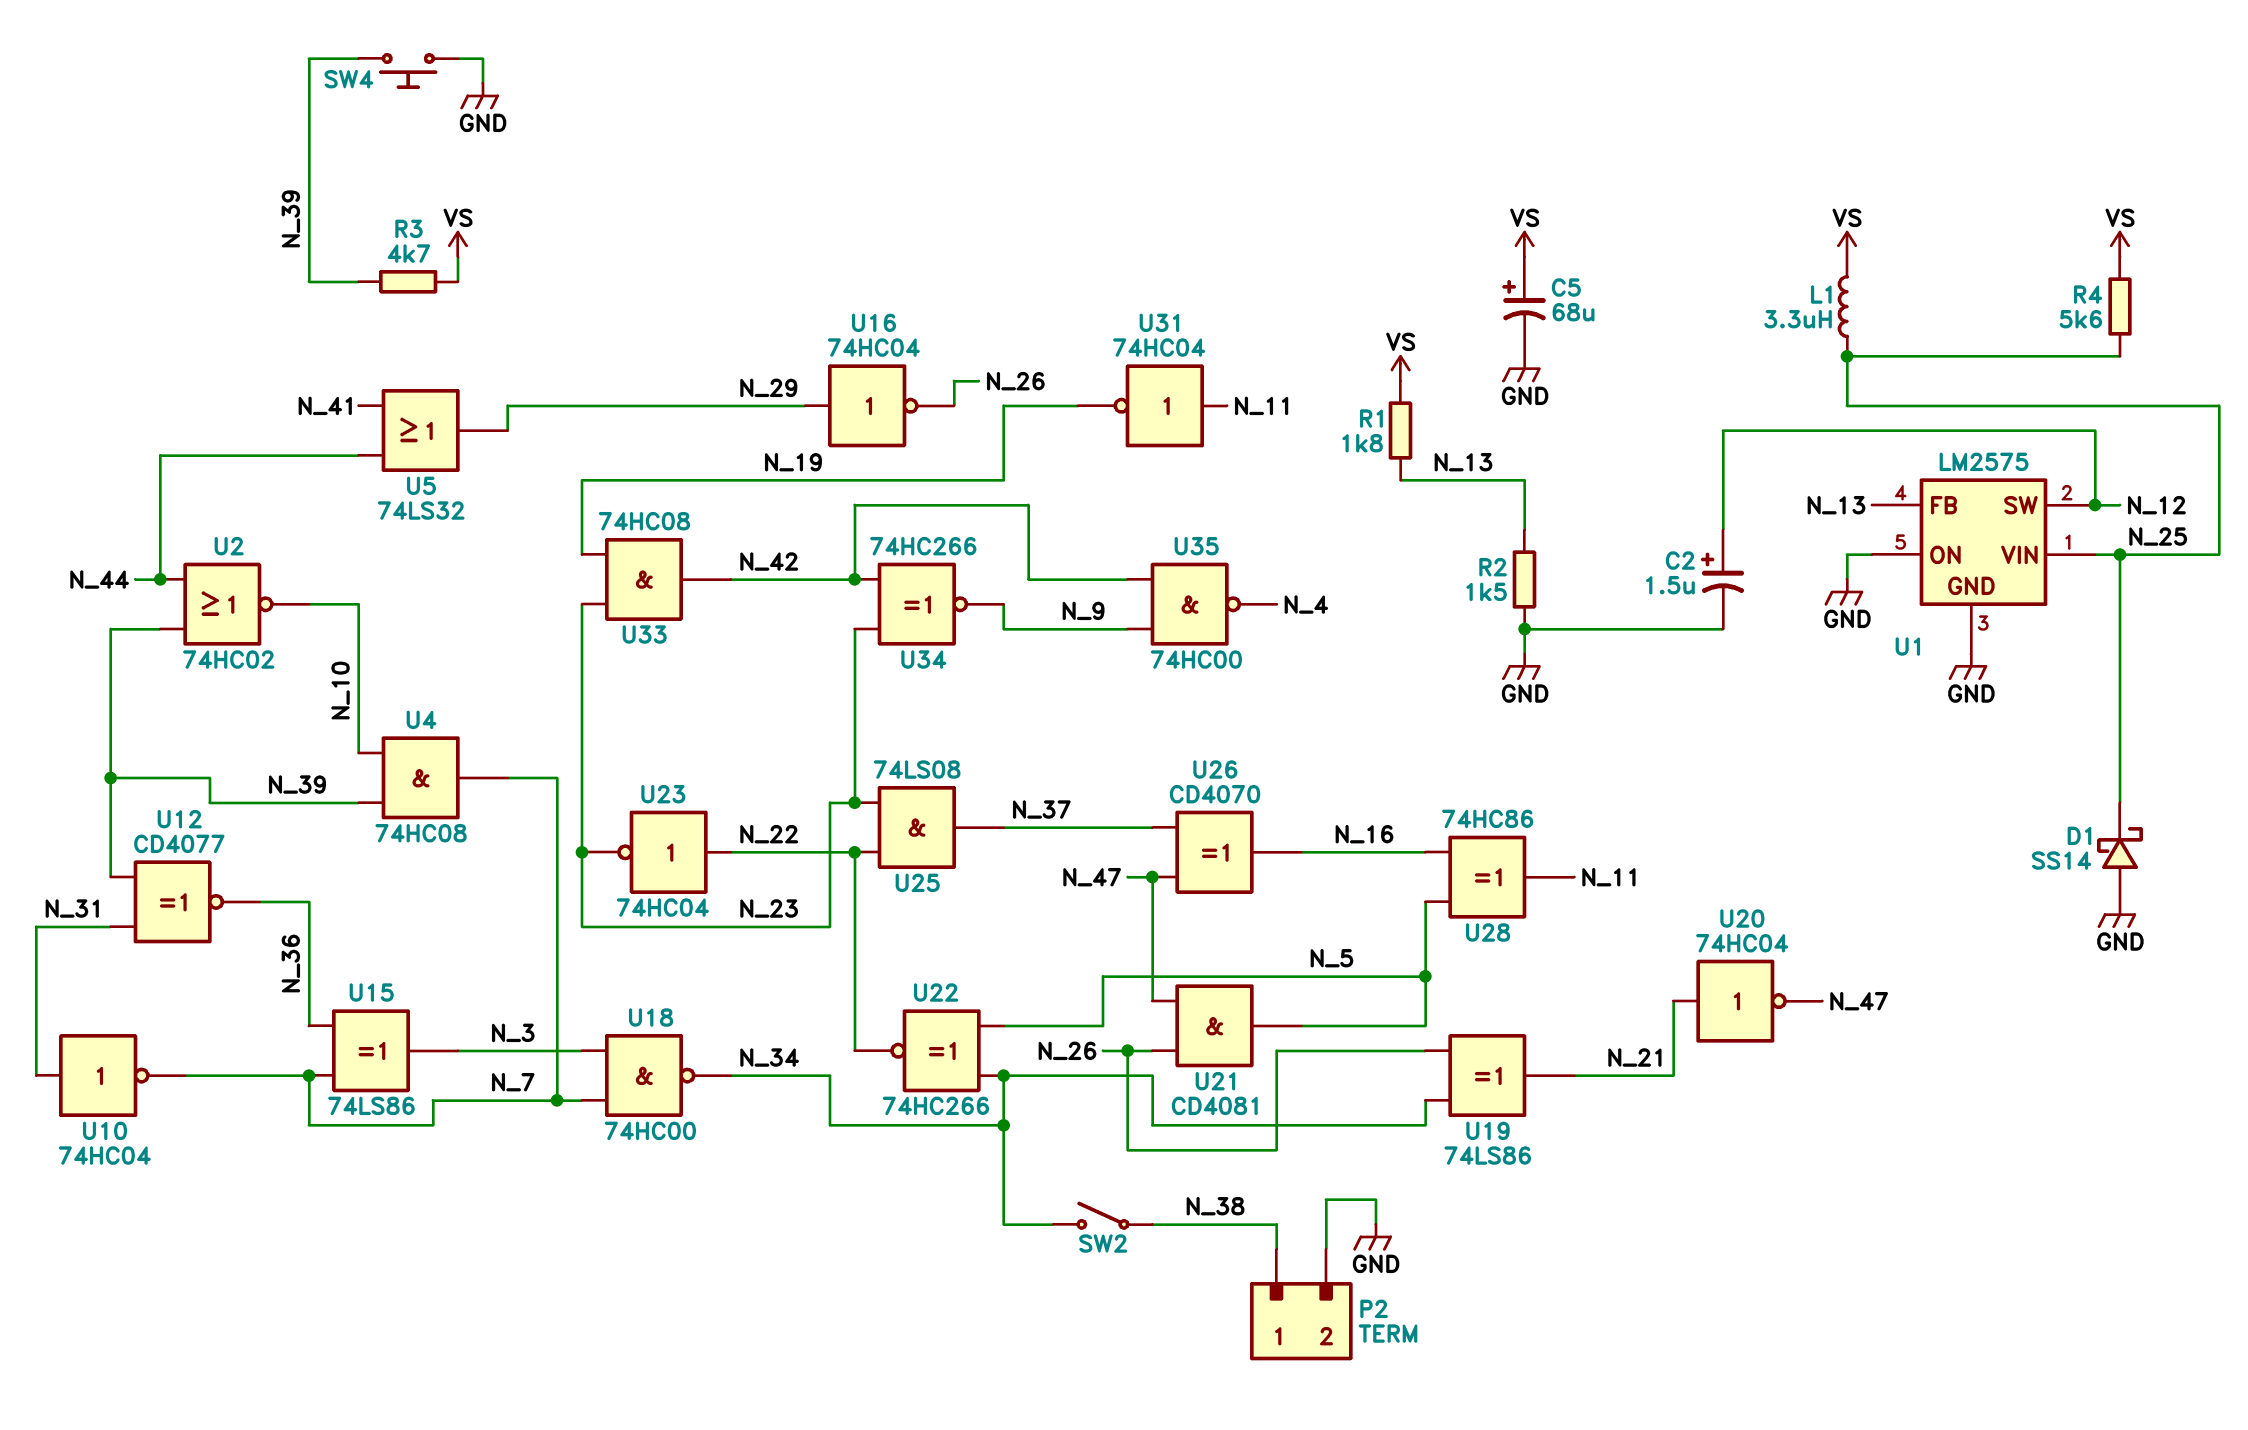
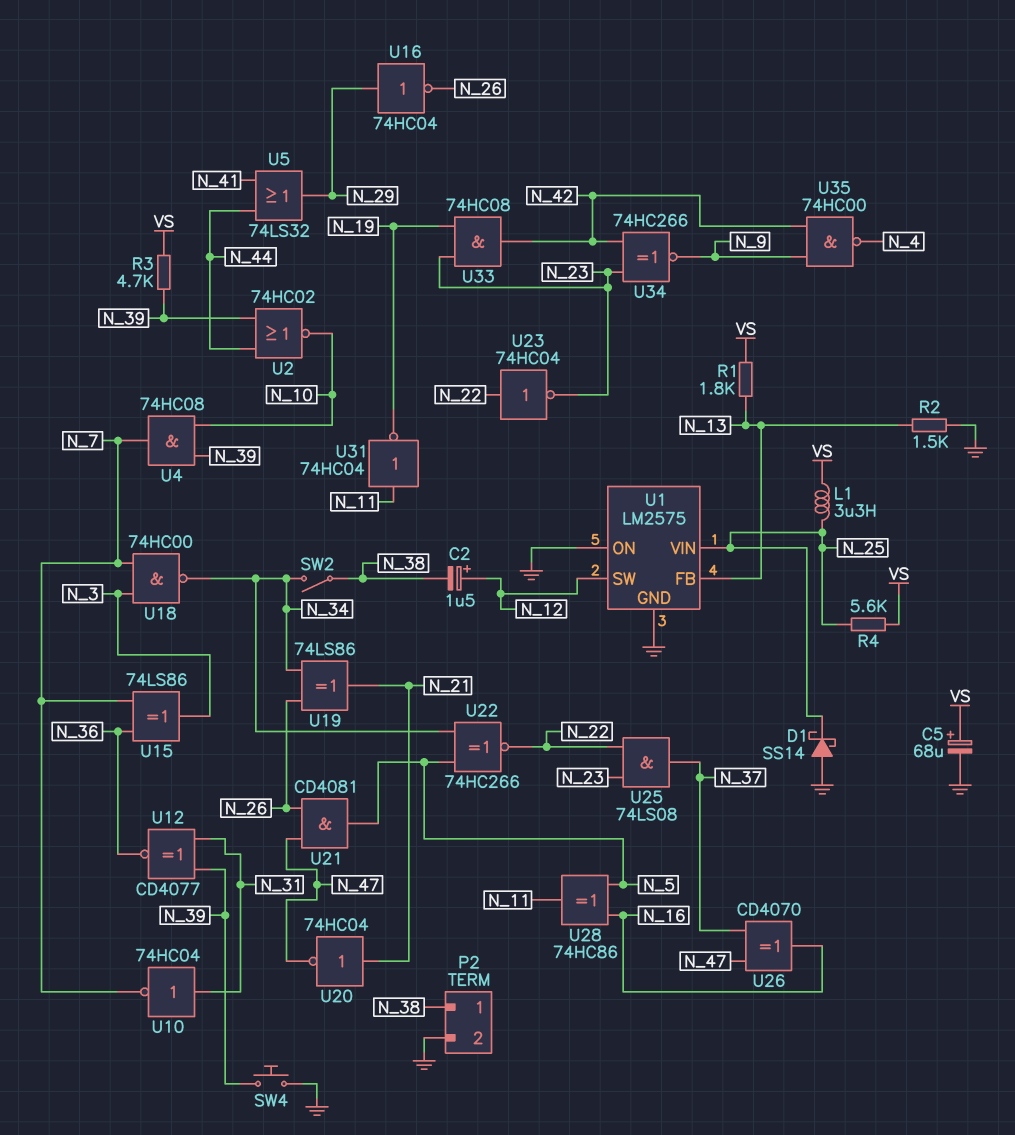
C2: 1.5uF (plus N_12, minus GND) -> 1.5uF (plus N_12, minus N_38)

